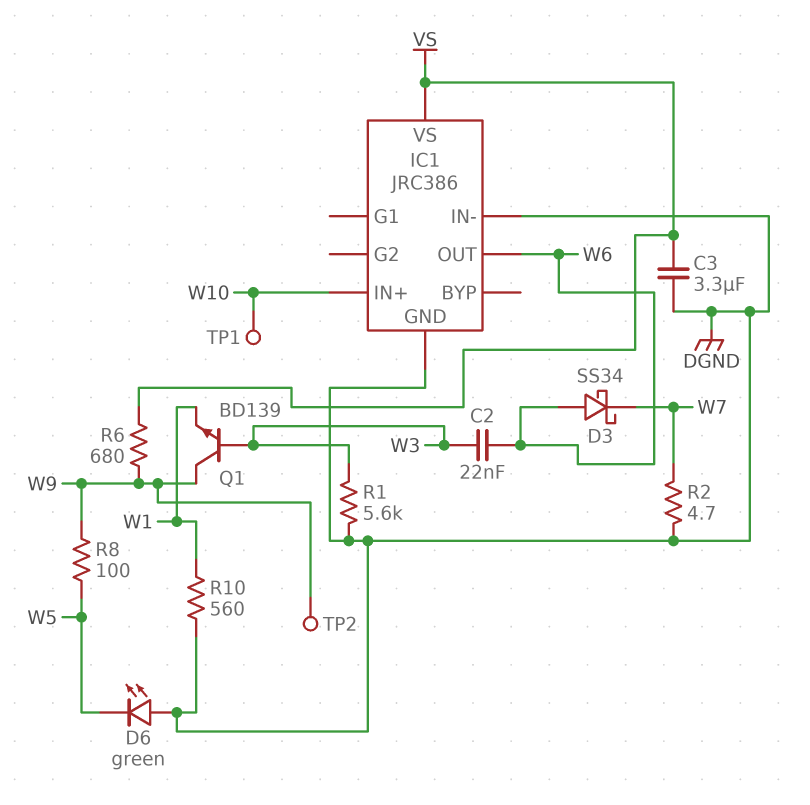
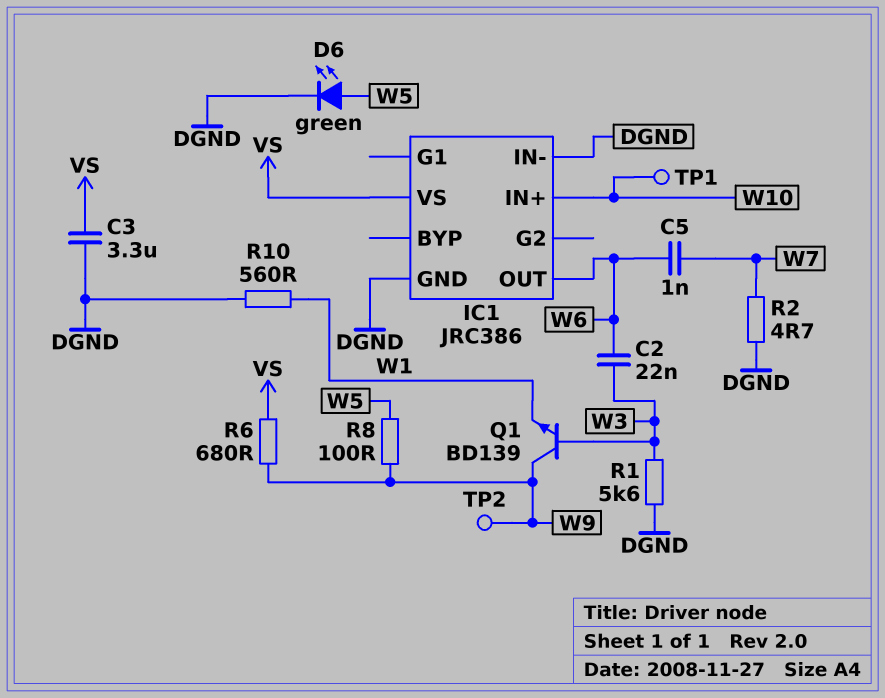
C5: none -> 1nF (W6, W7)
D3: schottky SS34 (A W6, K W7) -> none
D6: LED green (A DGND, K W5) -> LED green (A W5, K DGND)

